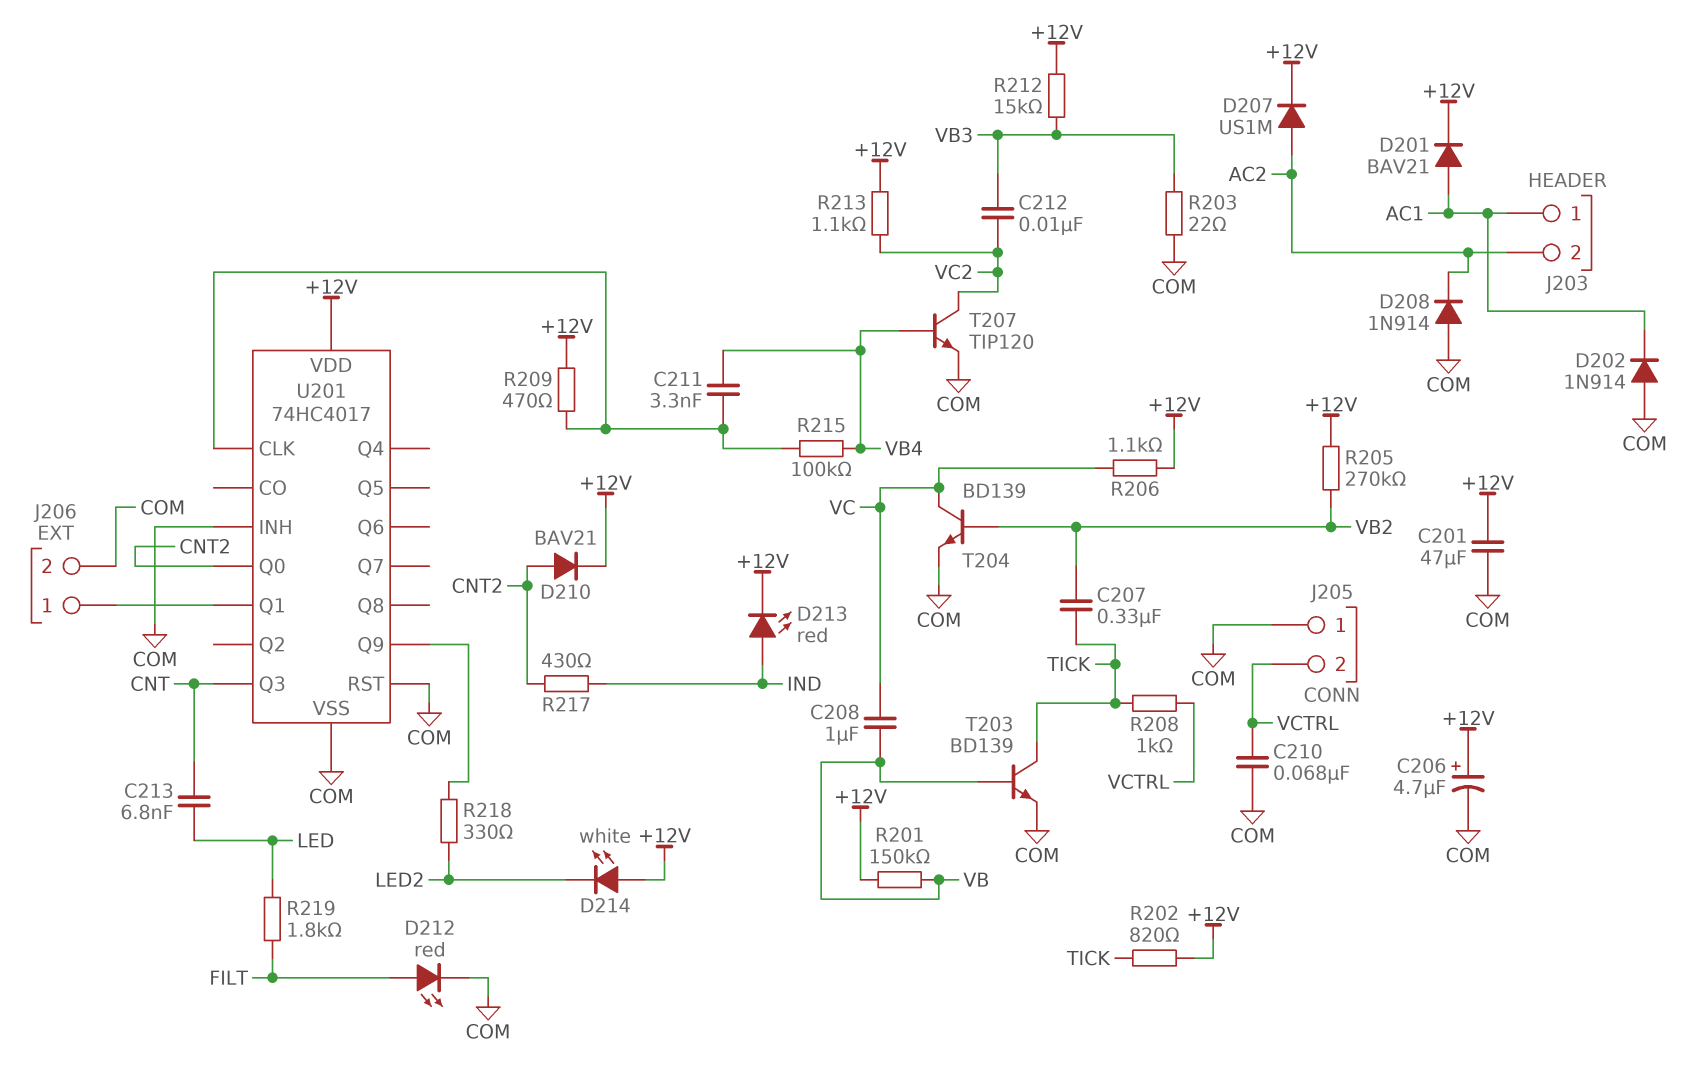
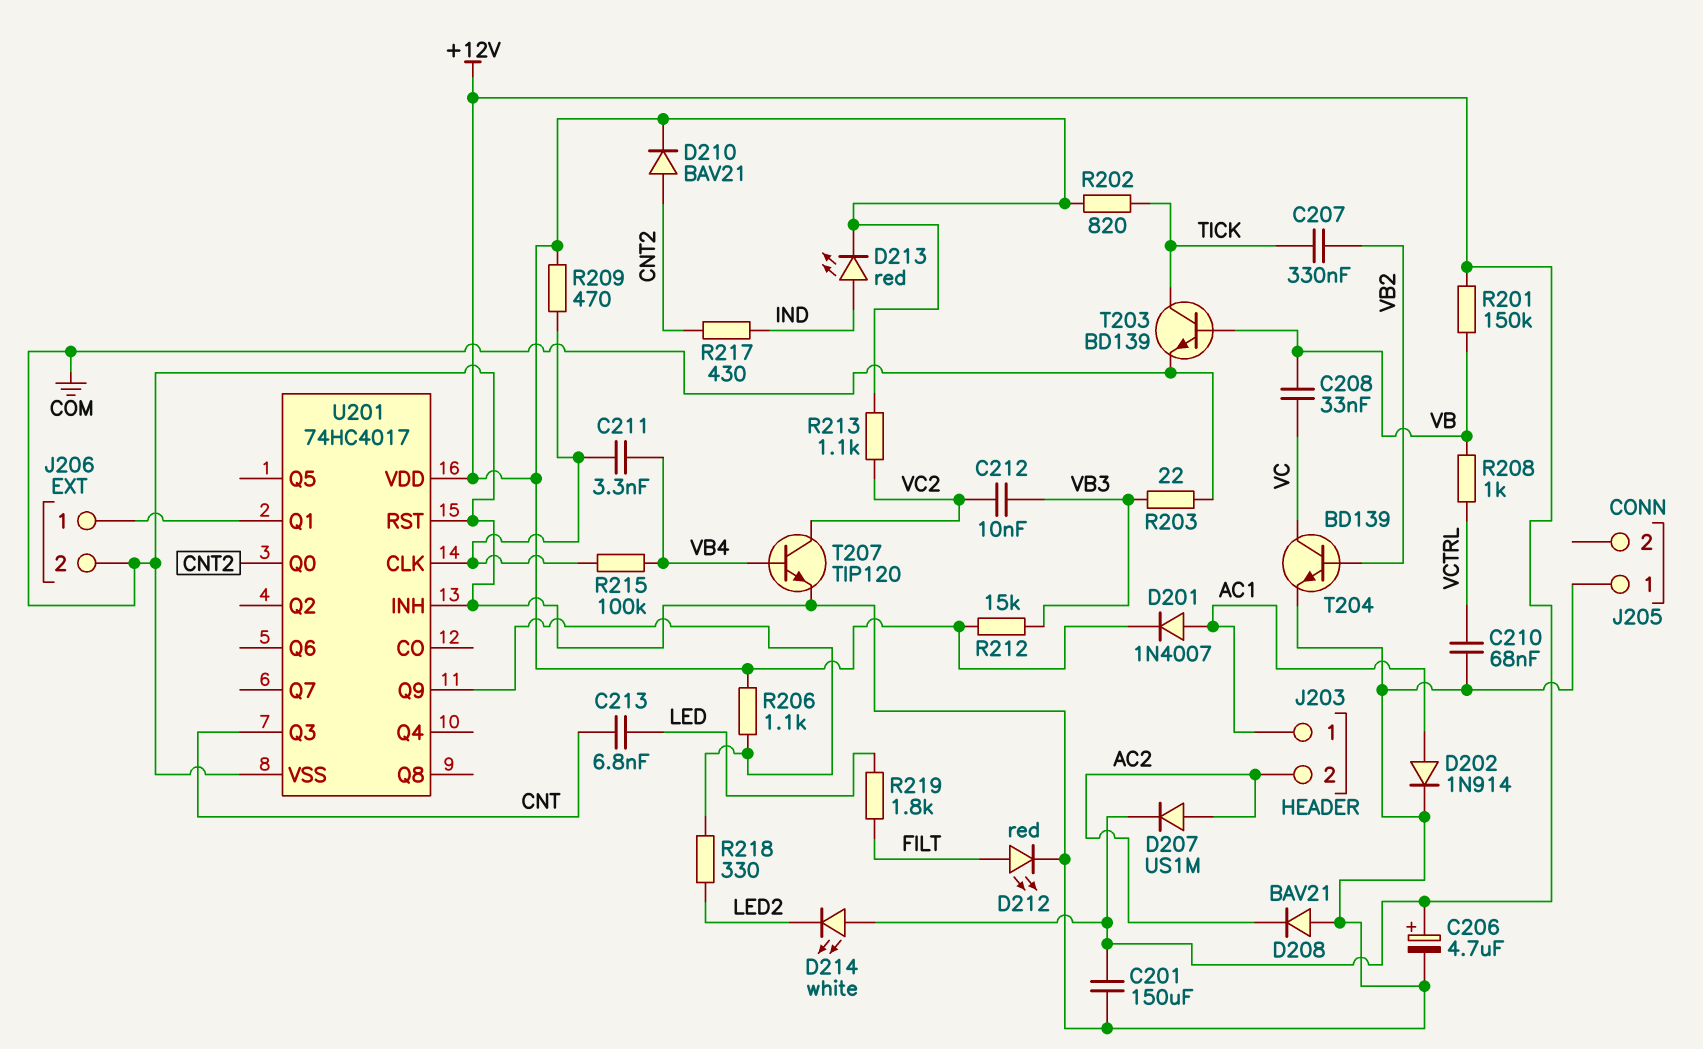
C201: 47uF (+12V, COM) -> 150uF (+12V, COM)
C208: 1uF (VB, VC) -> 33nF (VB, VC)
D201: diode BAV21 (A AC1, K +12V) -> diode 1N4007 (A AC1, K +12V)
D202: diode 1N914 (A COM, K AC1) -> diode 1N914 (A AC1, K COM)
D208: diode 1N914 (A COM, K AC2) -> diode BAV21 (A COM, K AC2)
J205 pin 2: VCTRL -> none
R205: 270k (+12V, VB2) -> none
R206: 1.1k (+12V, VC) -> 1.1k (+12V, U201/Q9)
R208: 1k (TICK, VCTRL) -> 1k (VB, VCTRL)

